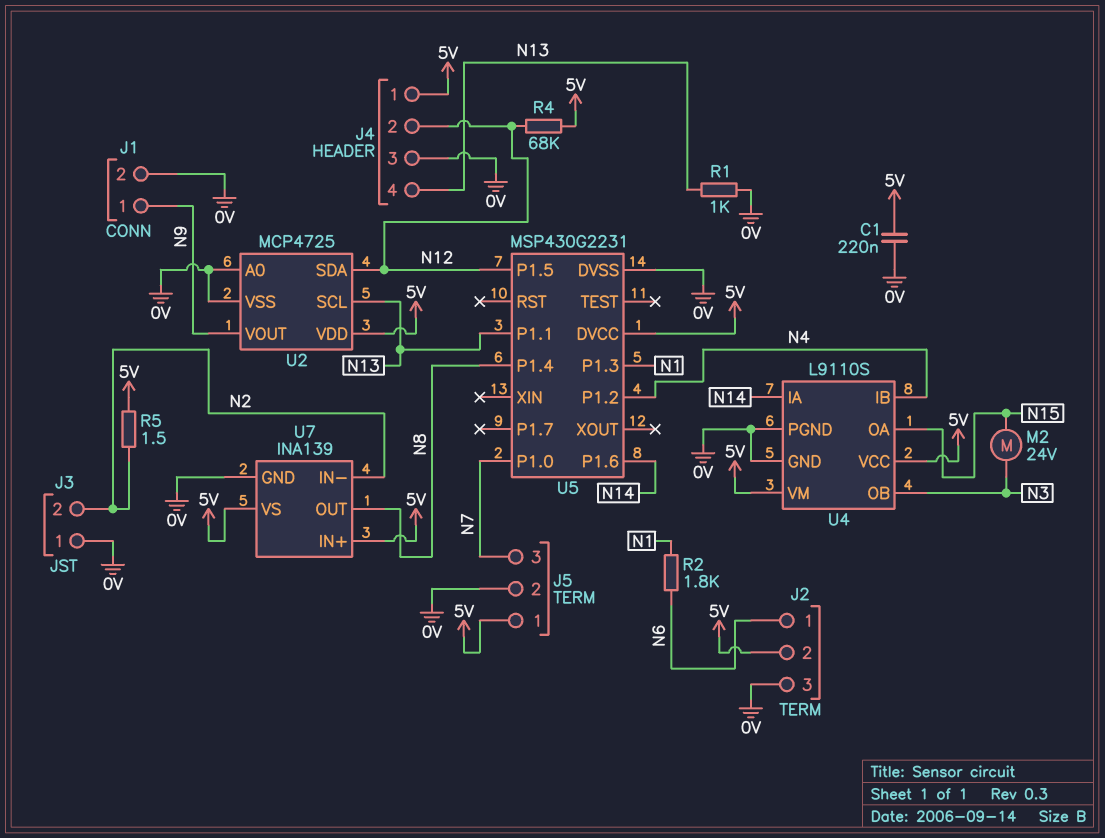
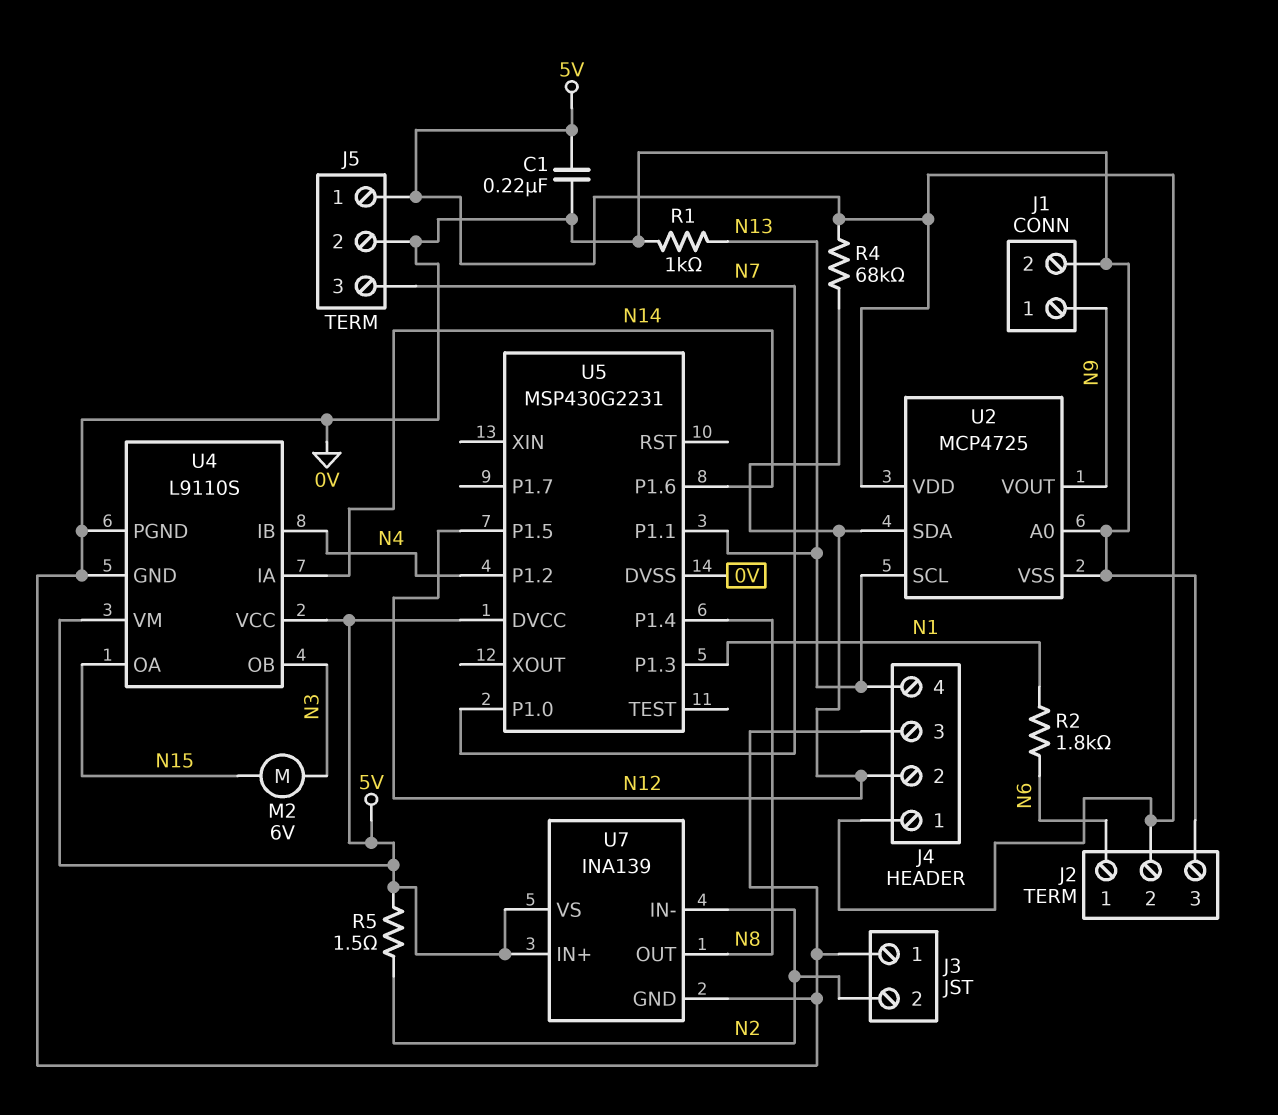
M2: motor 24V (N3, N15) -> motor 6V (N3, N15)

